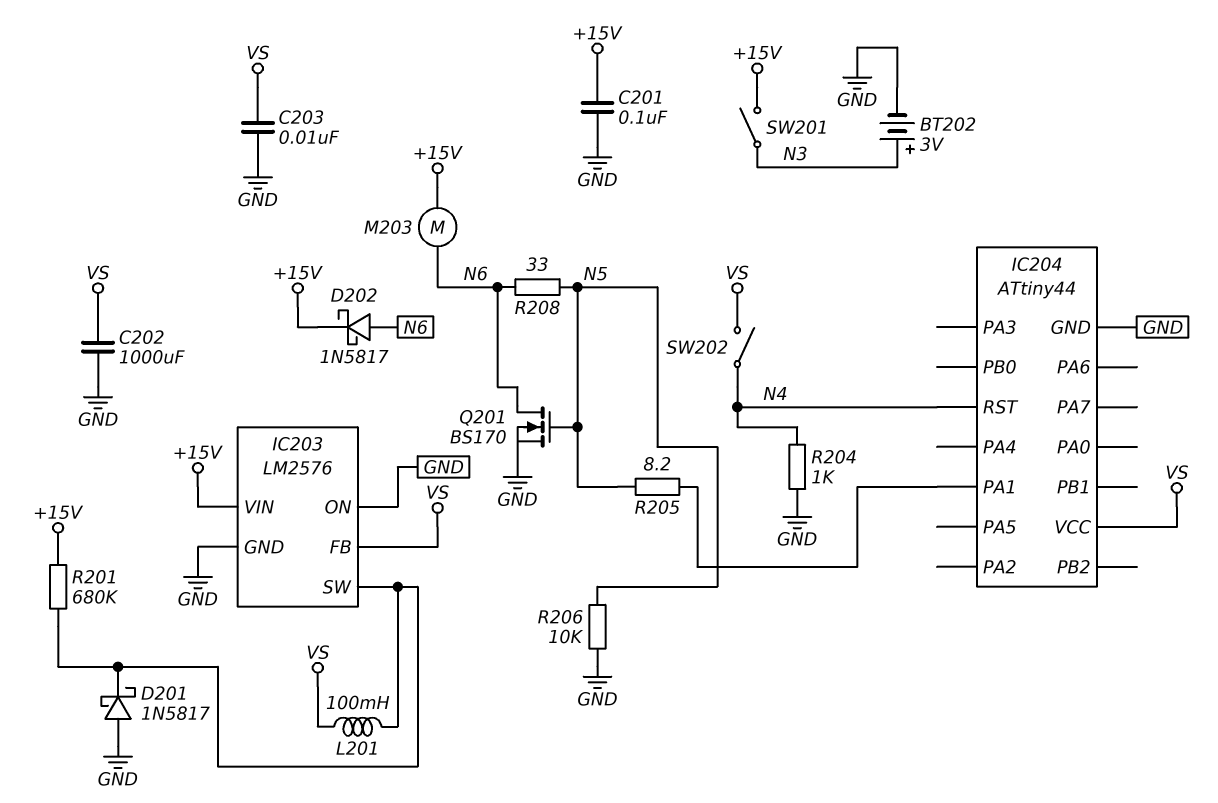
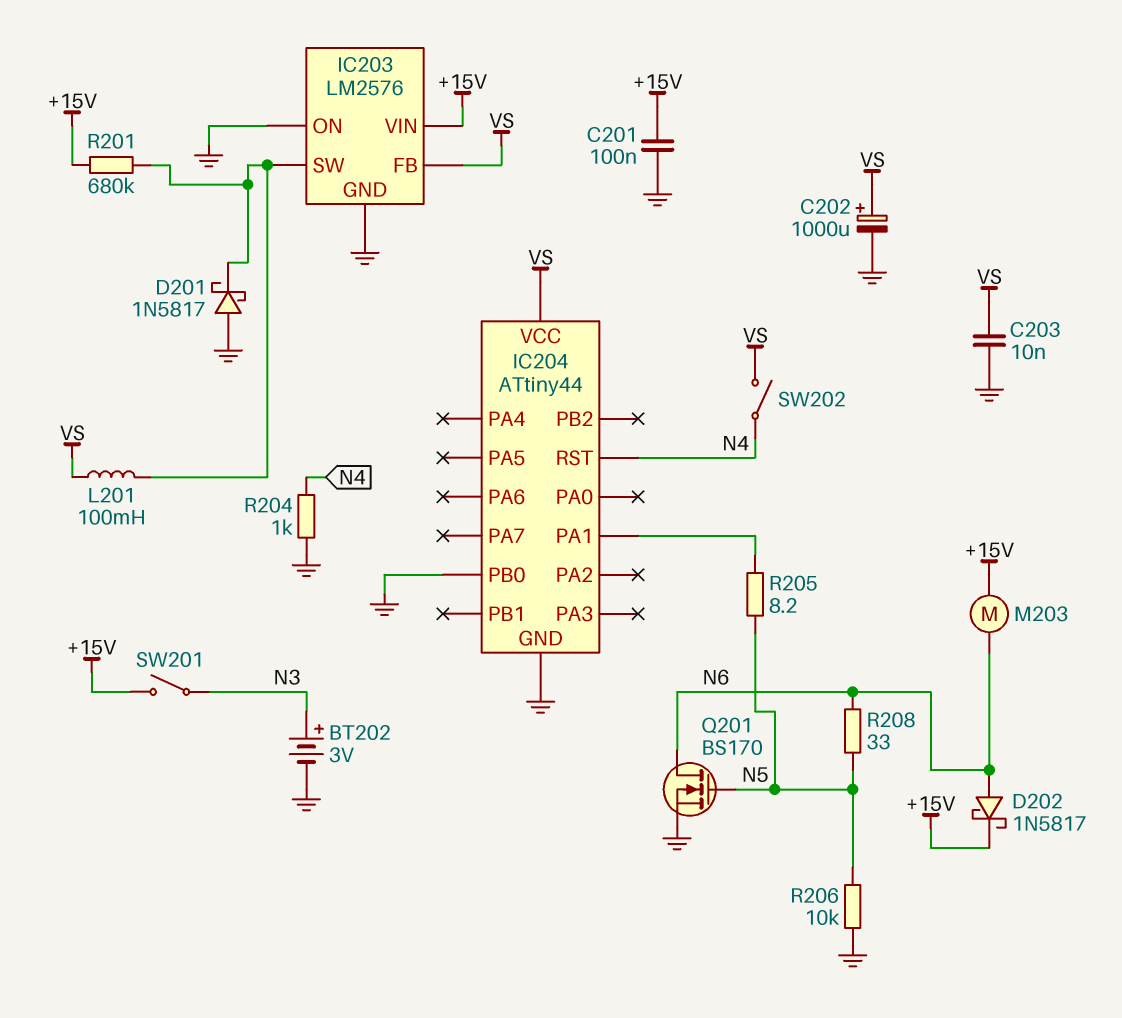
C202: 1000uF (GND, VS) -> 1000uF (plus VS, minus GND)
IC204 pin PB0: none -> GND

